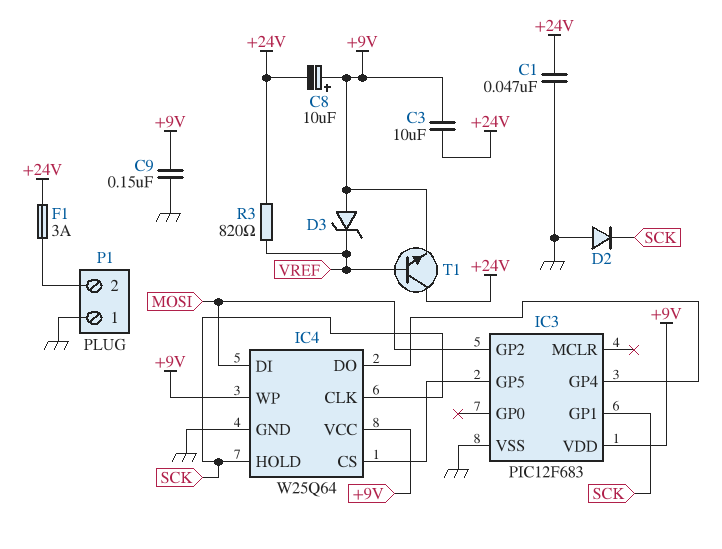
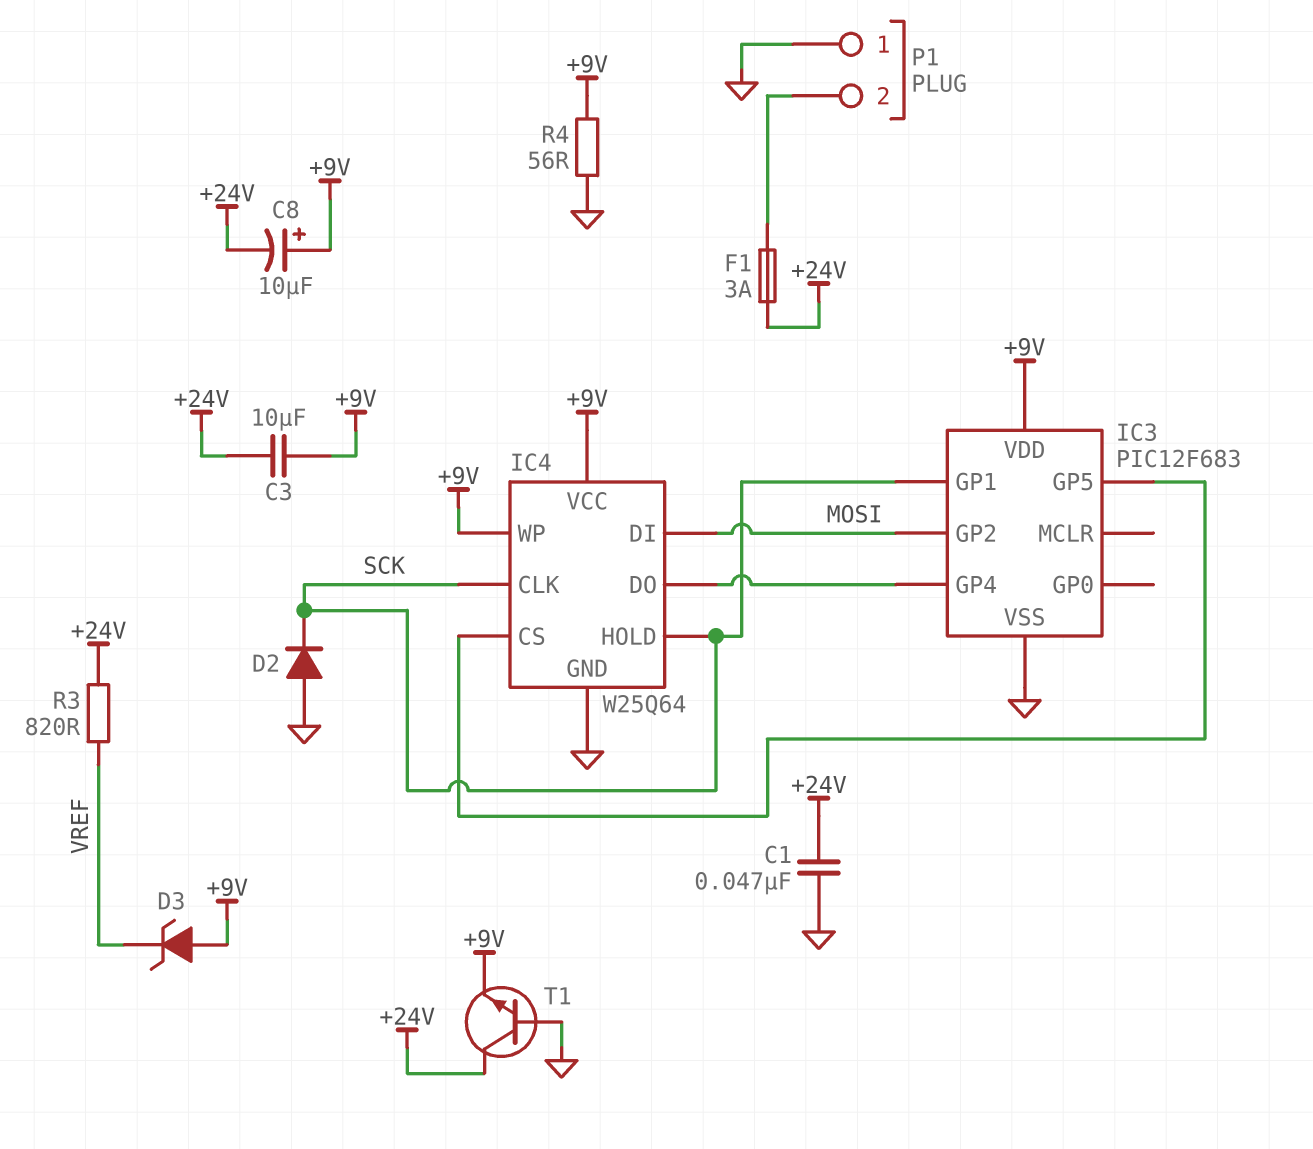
C9: 150nF (+9V, GND) -> none
R4: none -> 56 (+9V, GND)
T1: NPN (B VREF, C +24V, E +9V) -> NPN (B GND, C +24V, E +9V)

